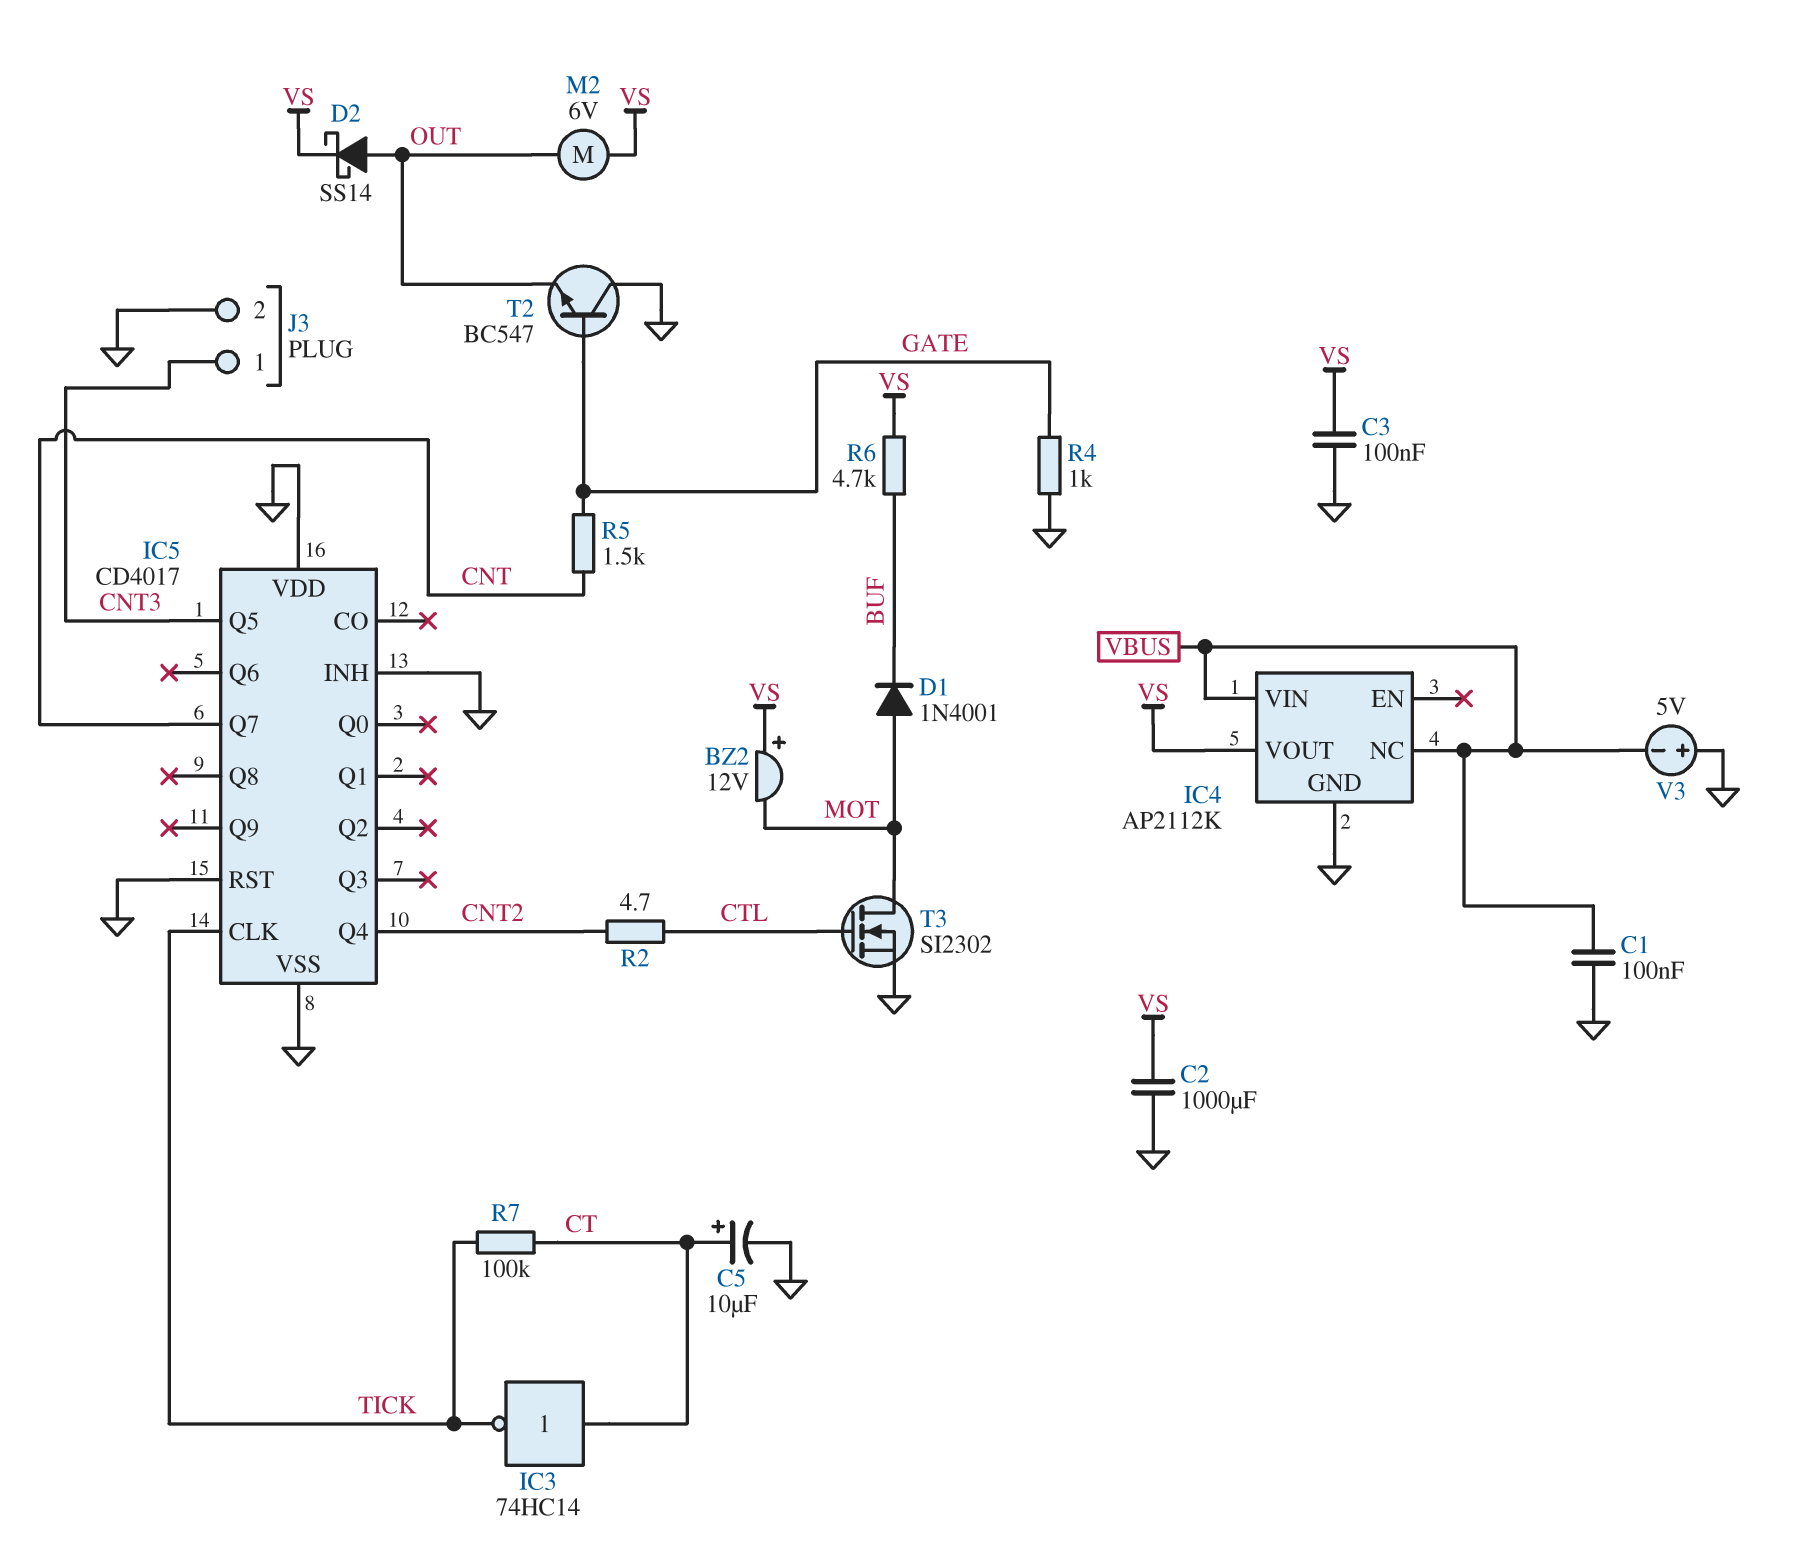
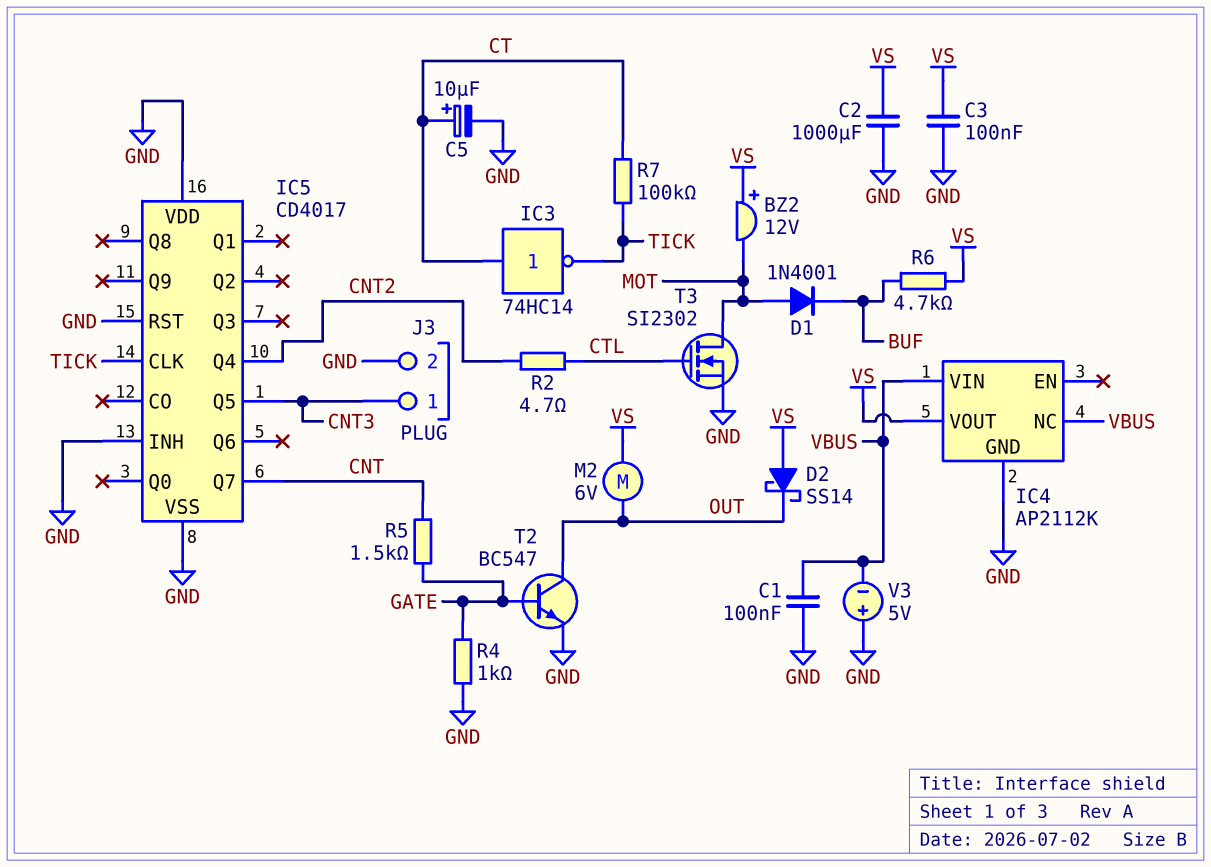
D2: schottky SS14 (A OUT, K VS) -> schottky SS14 (A VS, K OUT)
T2: NPN BC547 (B GATE, C GND, E OUT) -> NPN BC547 (B GATE, C OUT, E GND)

